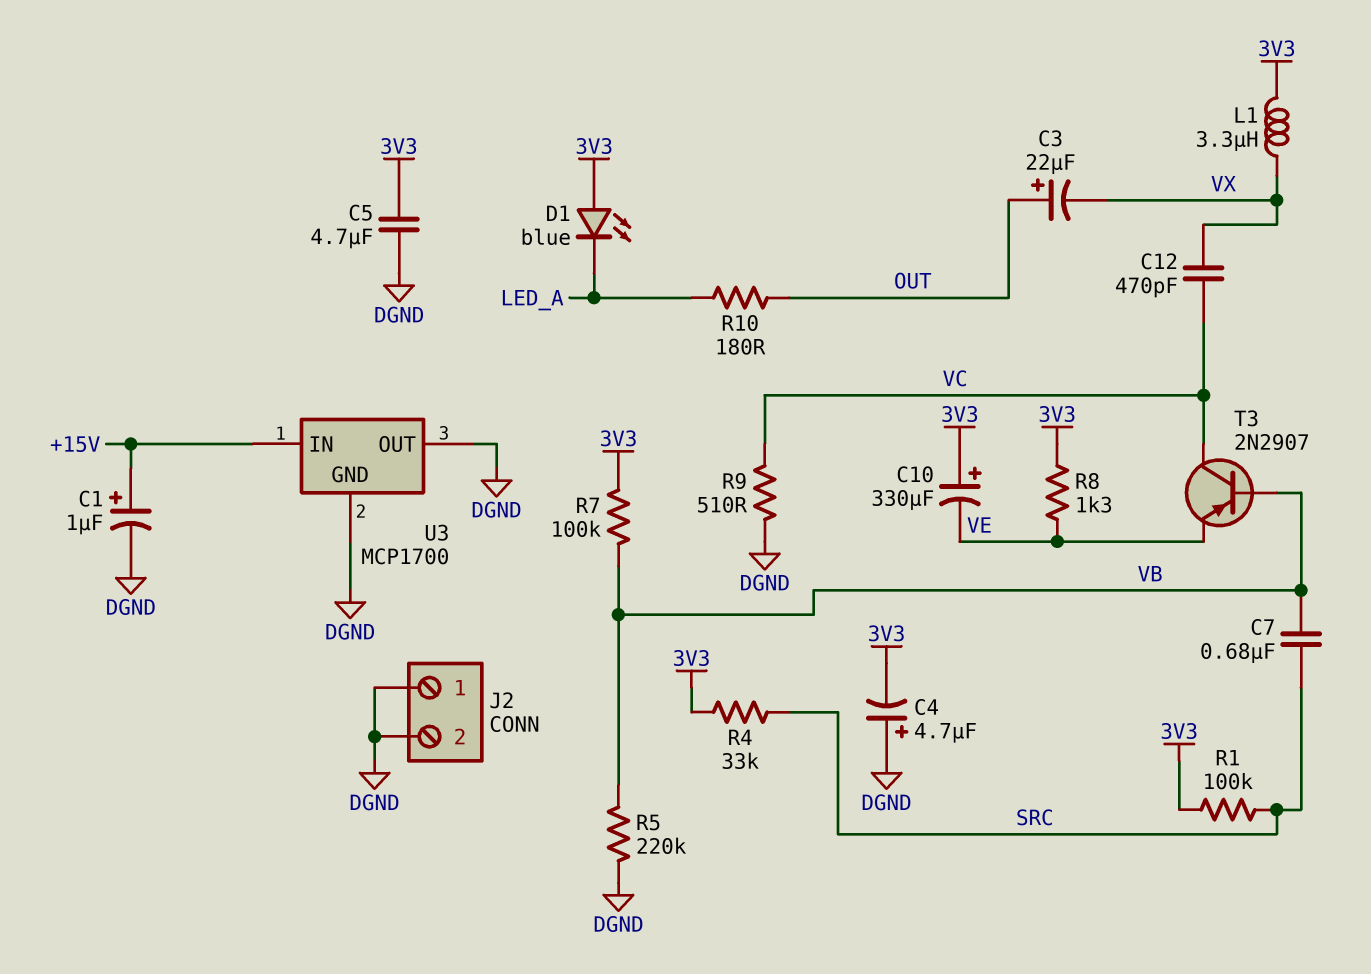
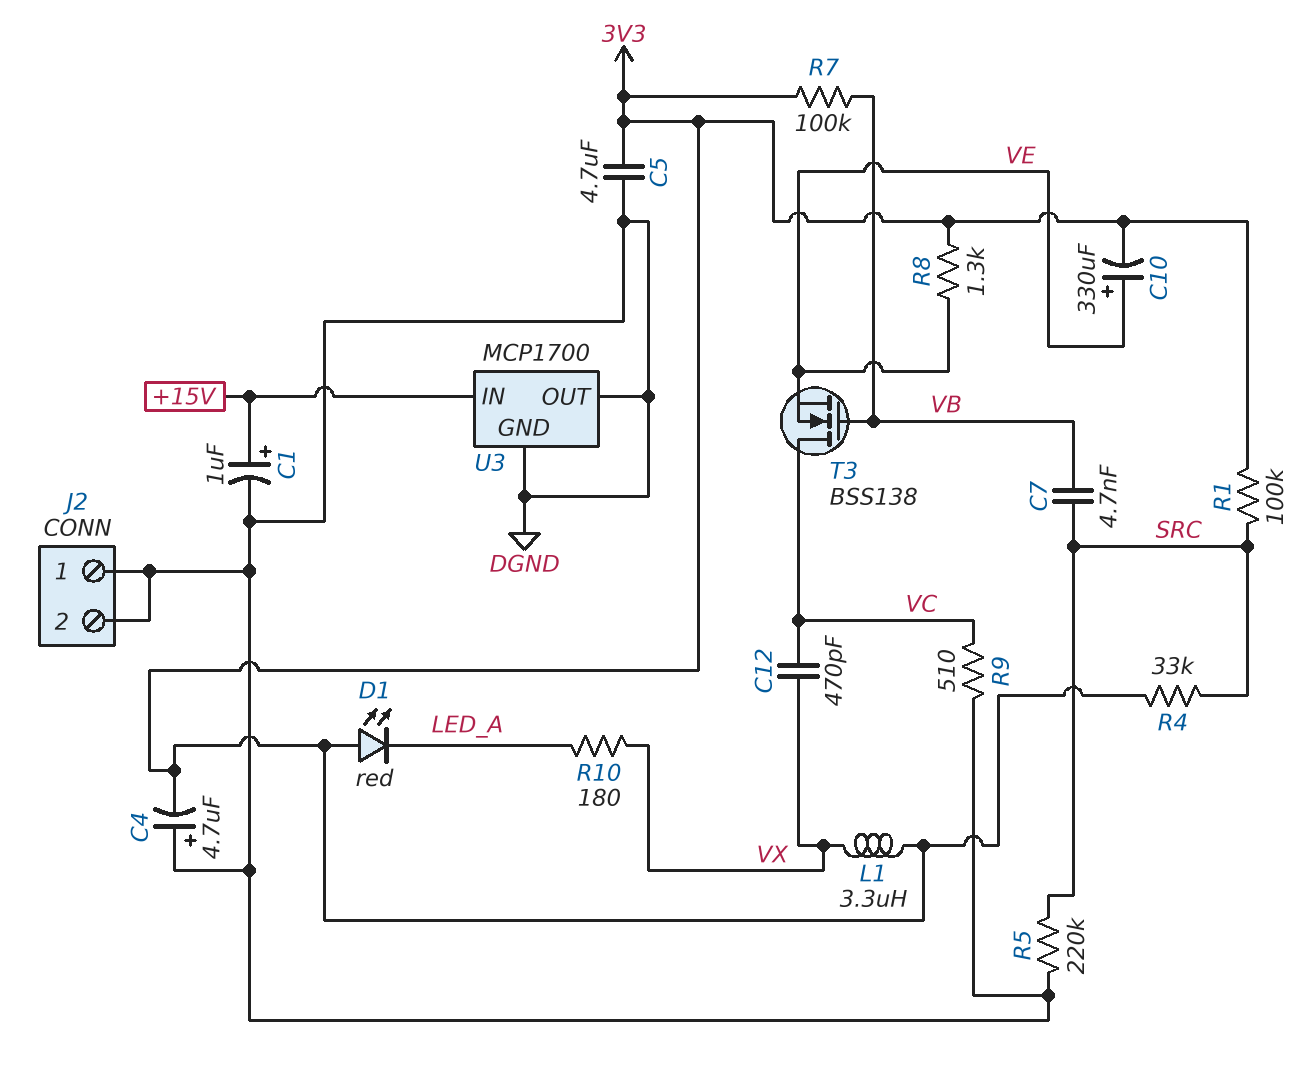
C3: 22uF (plus OUT, minus VX) -> none
C7: 680nF (SRC, VB) -> 4.7nF (SRC, VB)
C10: 330uF (plus 3V3, minus VE) -> 330uF (plus VE, minus 3V3)
D1: LED blue (A 3V3, K LED_A) -> LED red (A 3V3, K LED_A)
R5: 220k (DGND, VB) -> 220k (DGND, SRC)
R10: 180 (LED_A, OUT) -> 180 (LED_A, VX)
T3: PNP 2N2907 (B VB, C VC, E VE) -> NMOS BSS138 (G VB, D VC, S VE)

